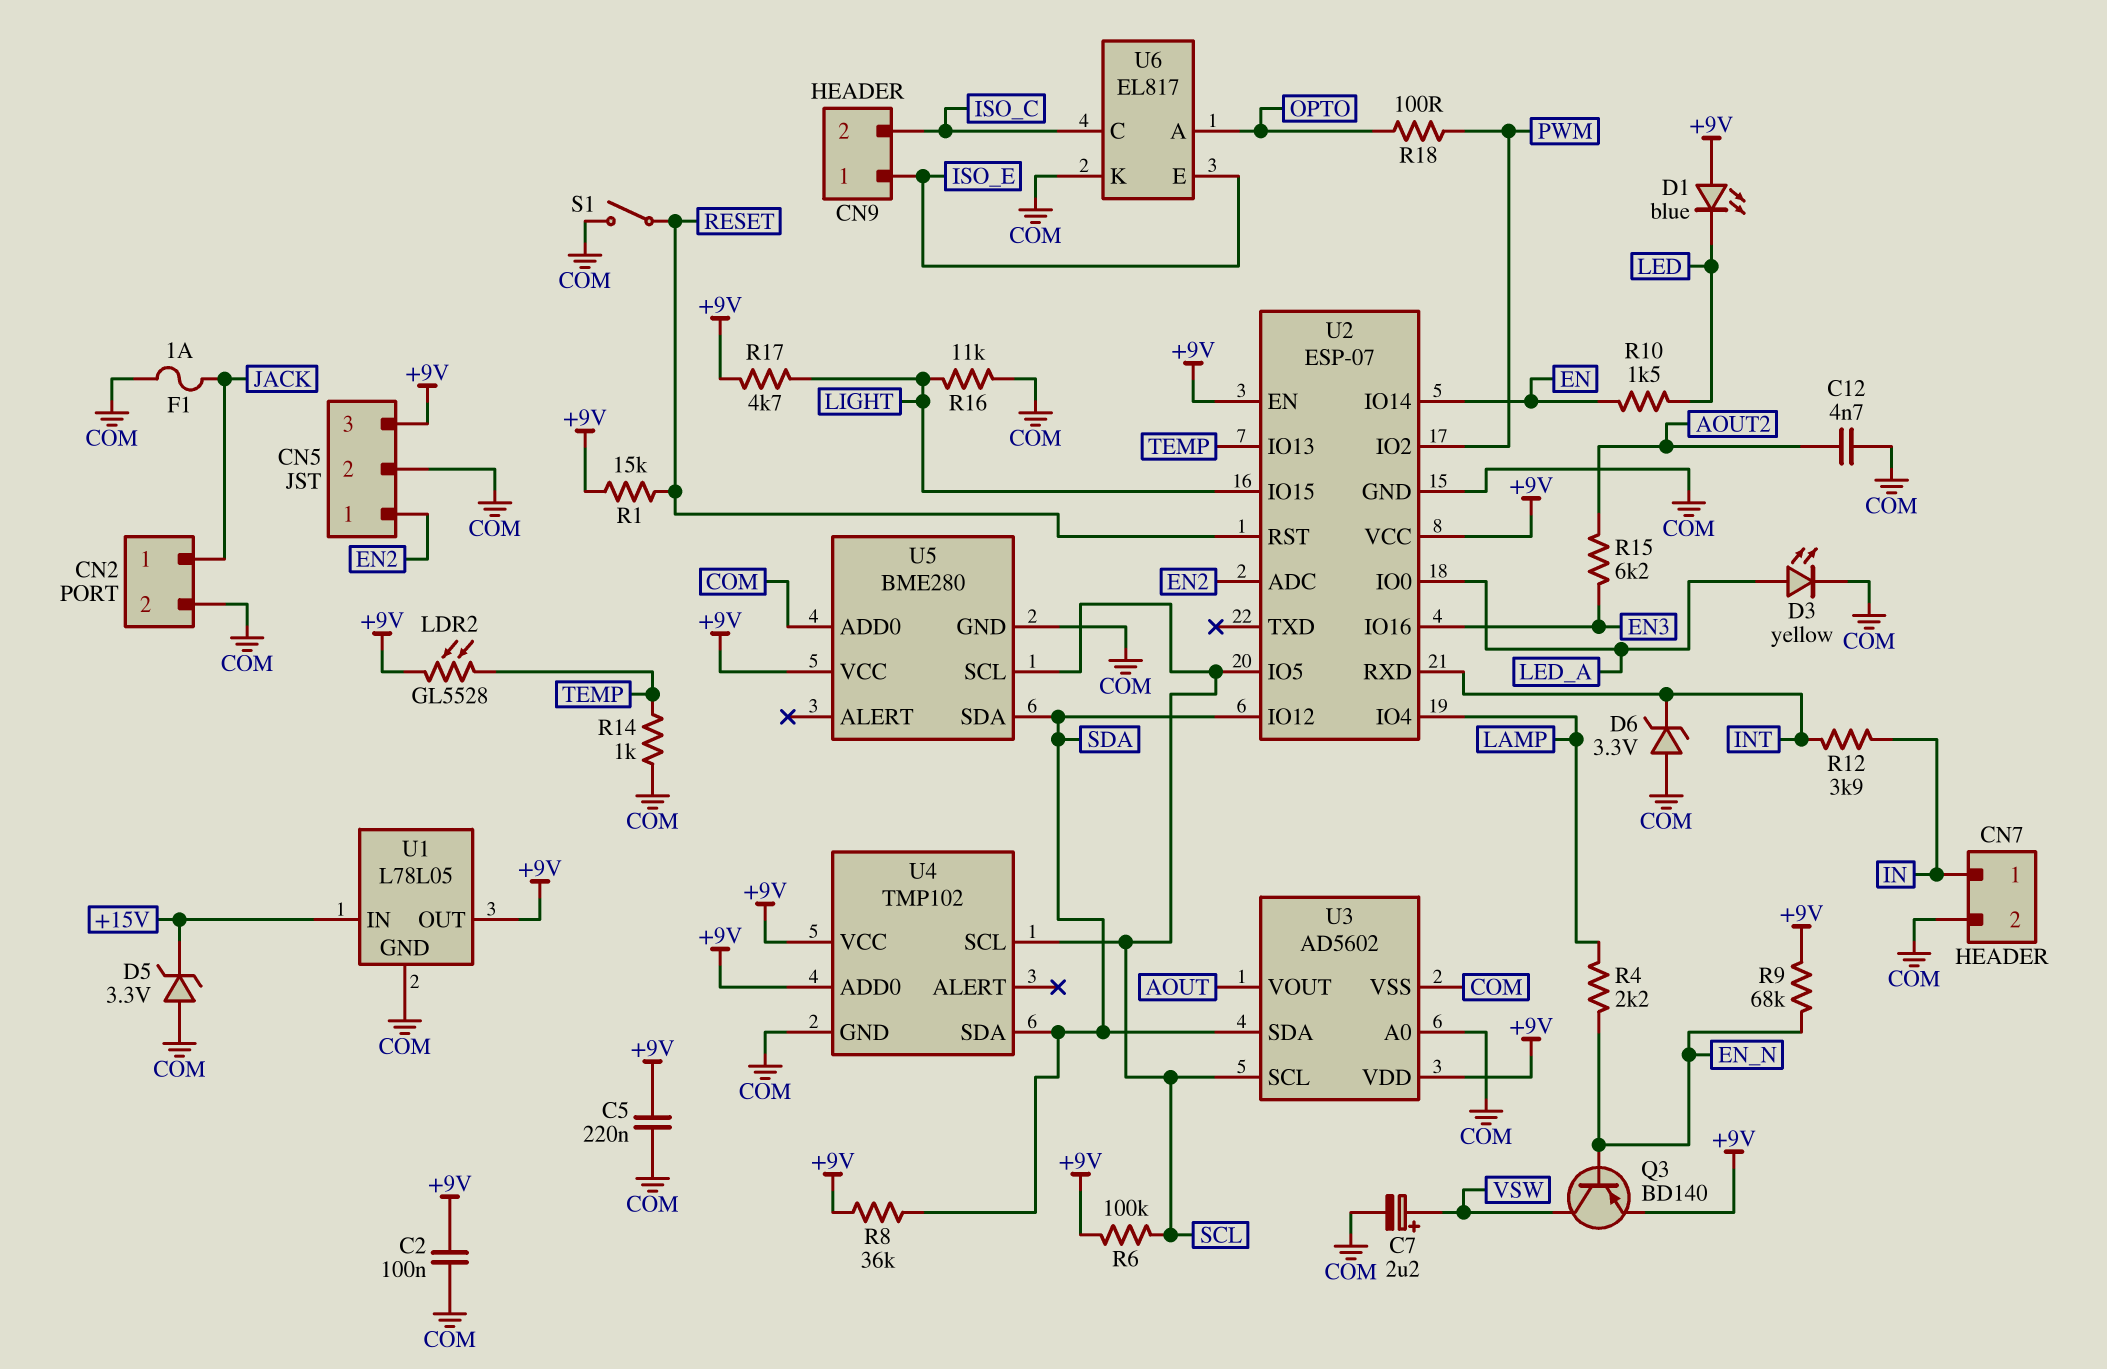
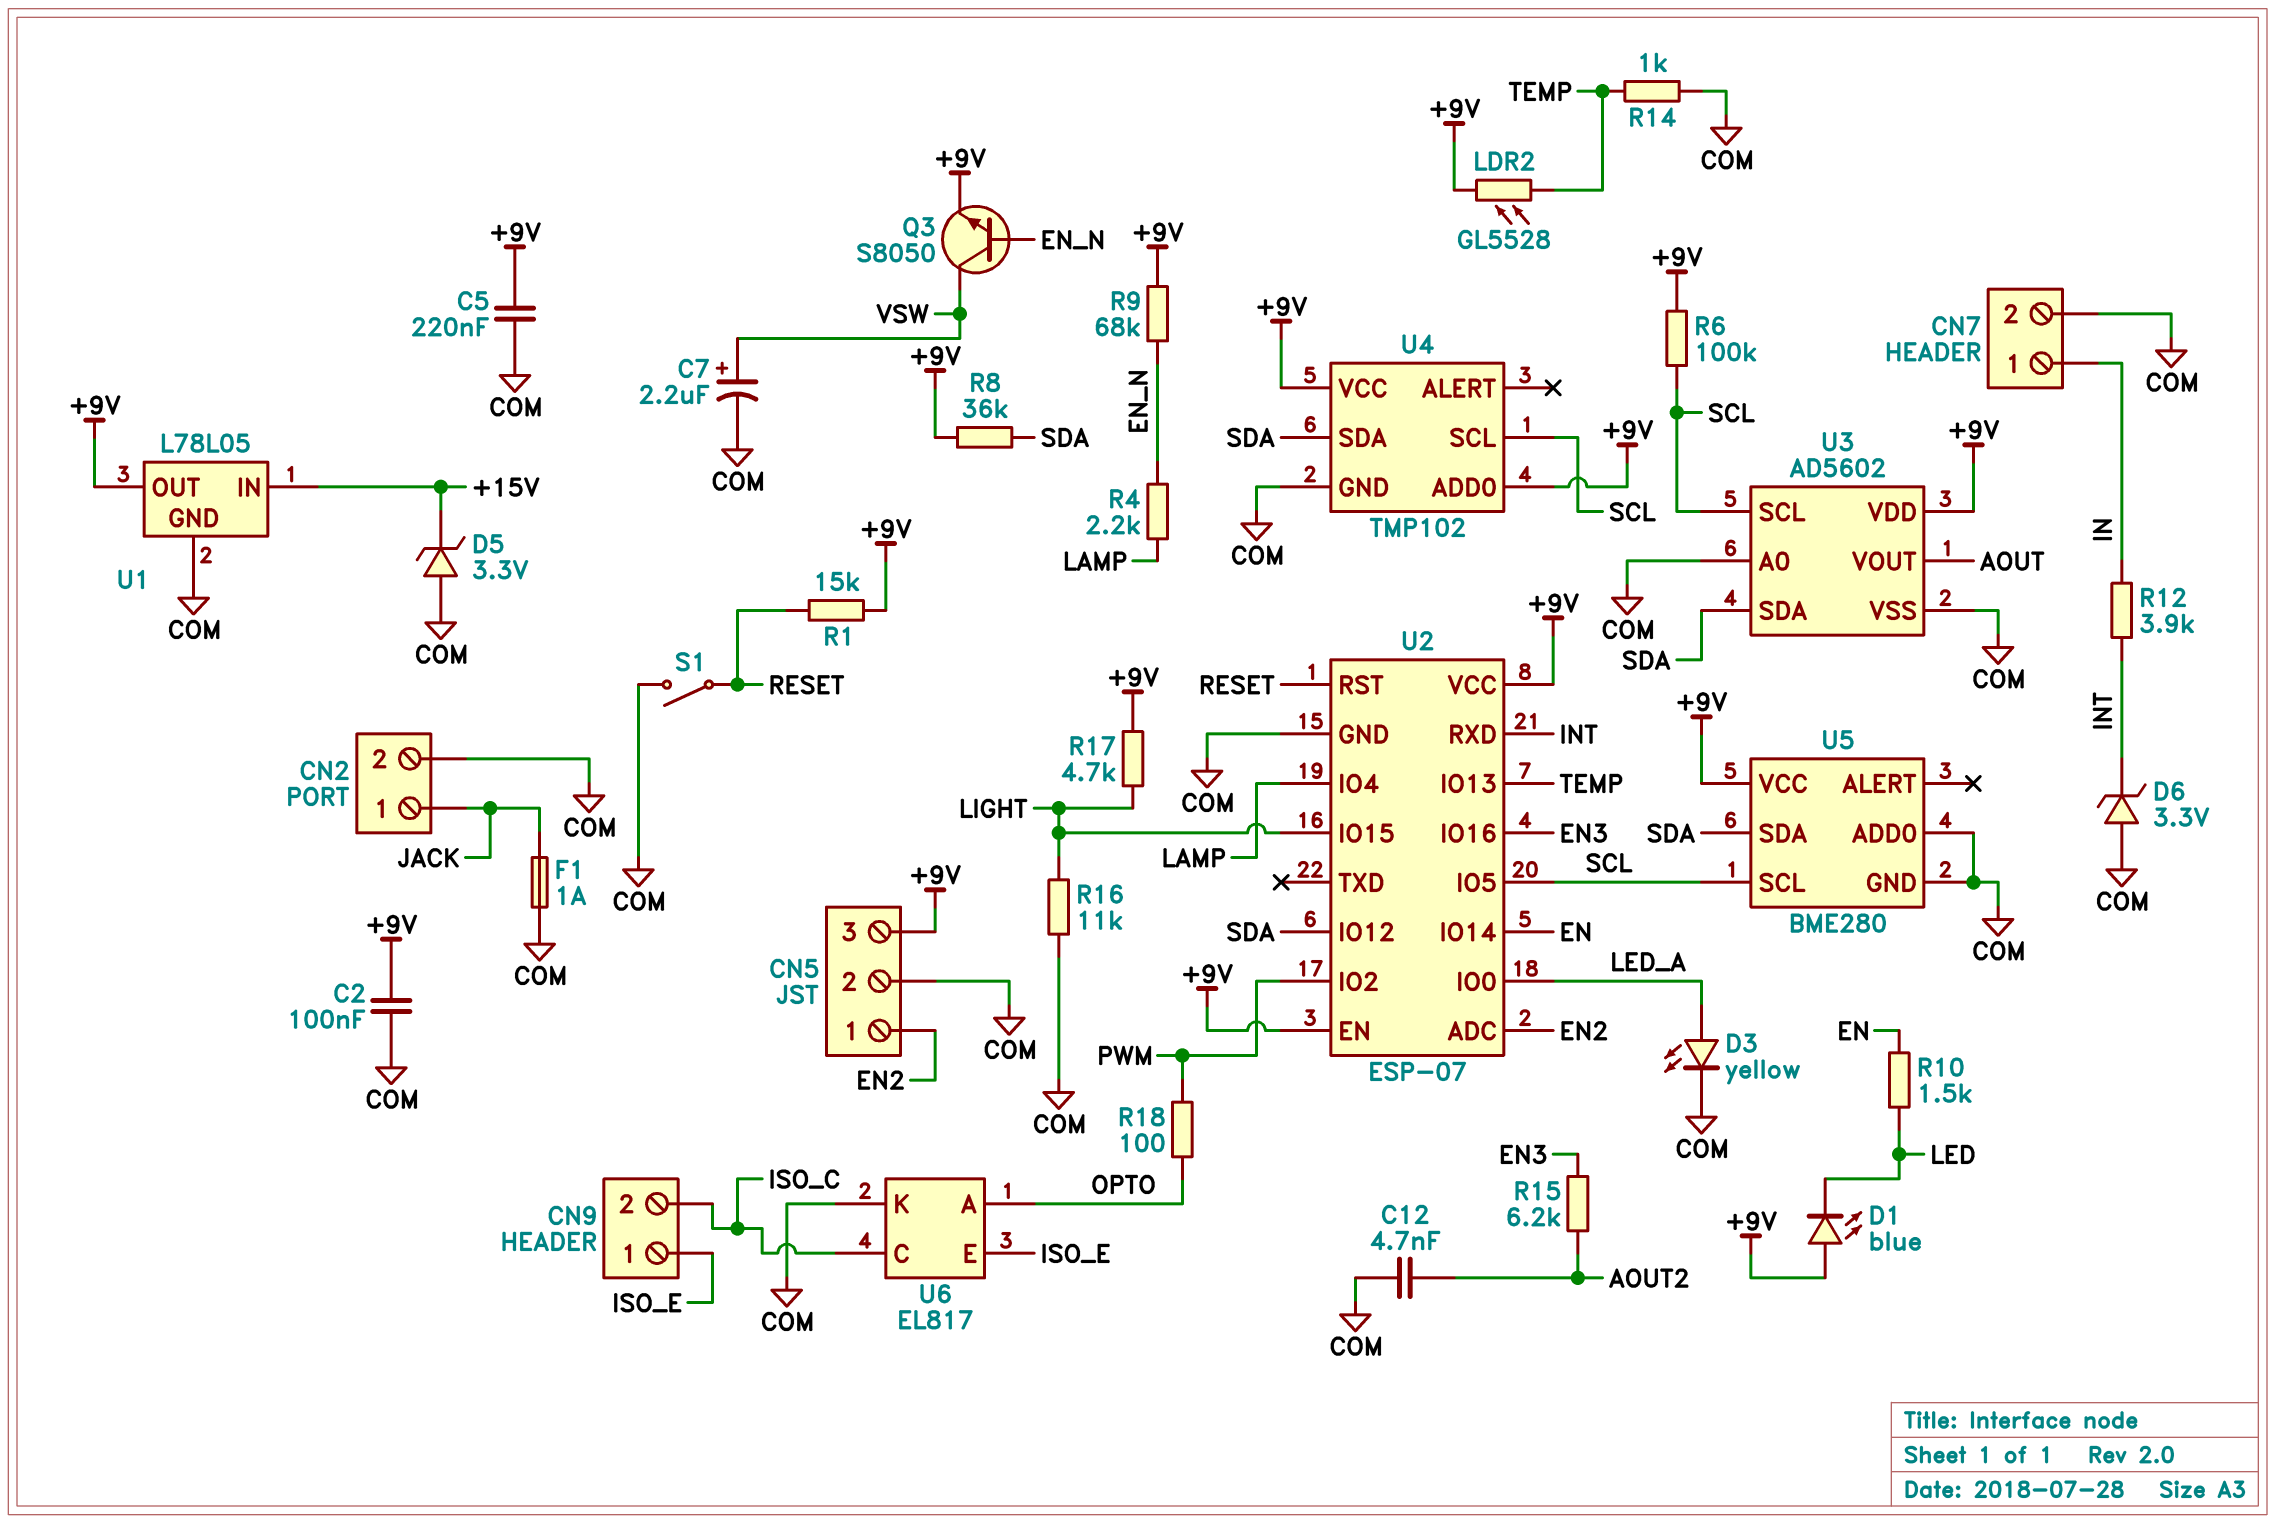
Q3: PNP BD140 (B EN_N, C VSW, E +9V) -> NPN S8050 (B EN_N, C VSW, E +9V)

